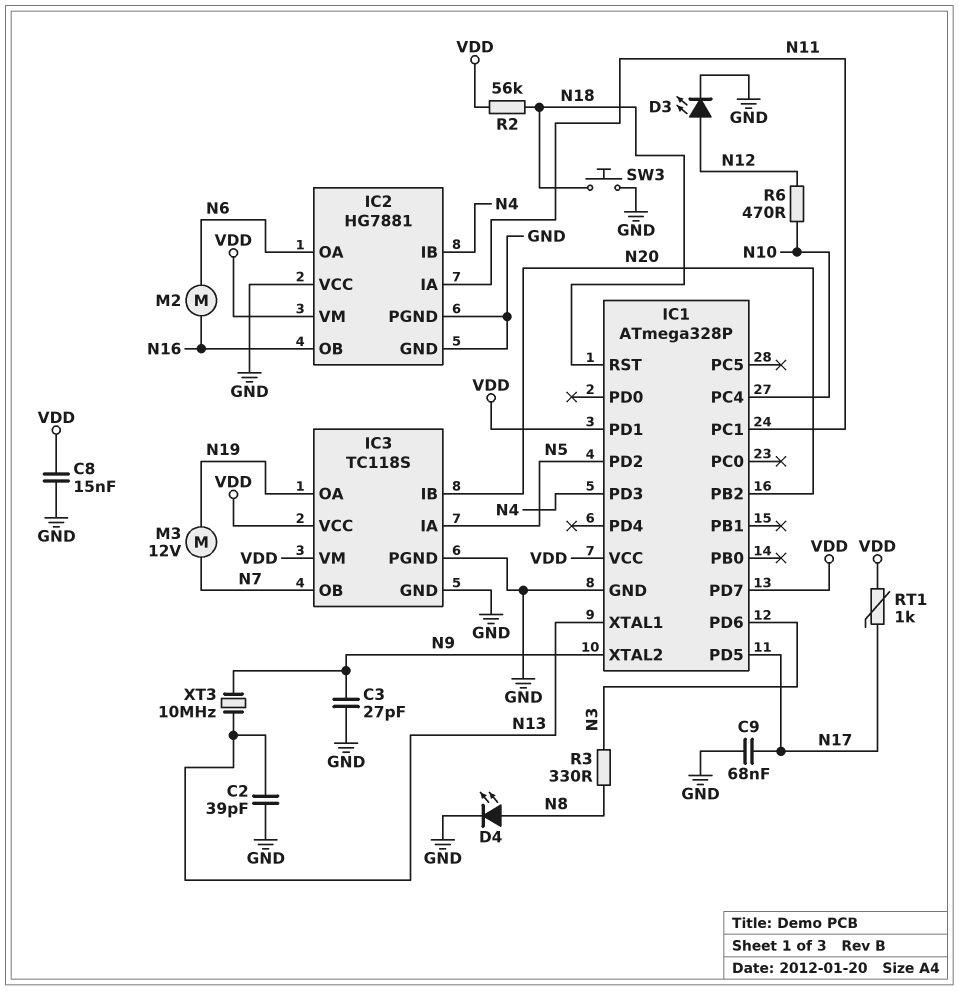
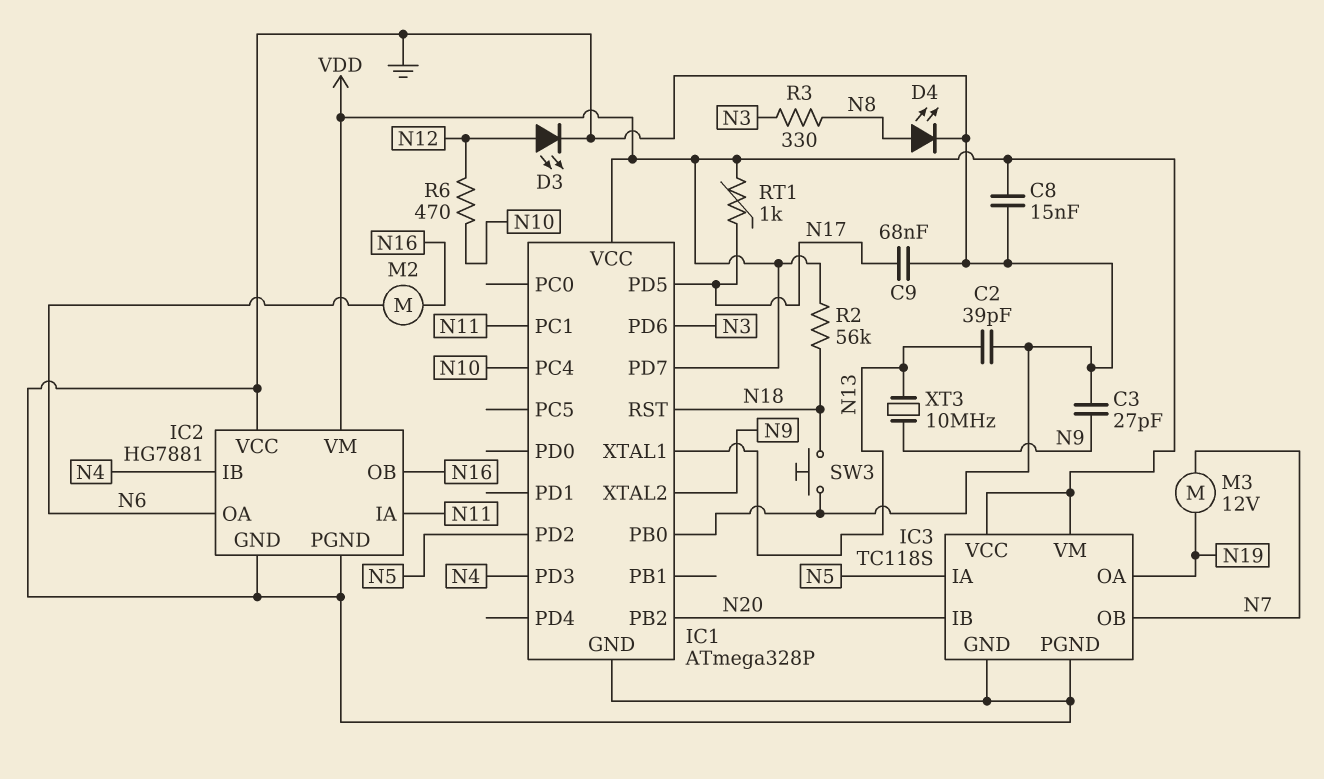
IC1 pin PB0: none -> GND
IC1 pin PD1: VDD -> none

